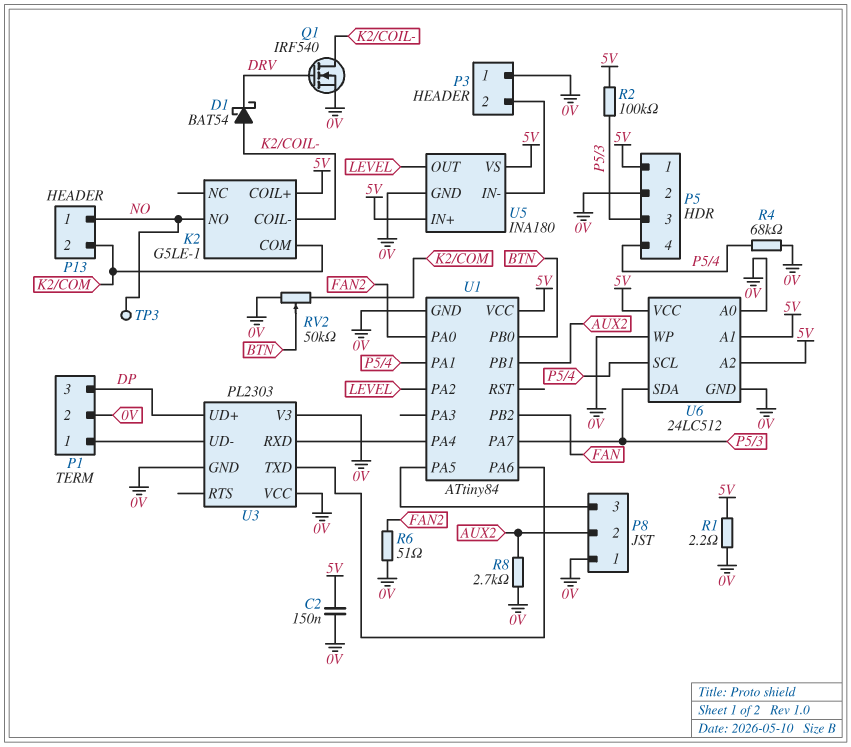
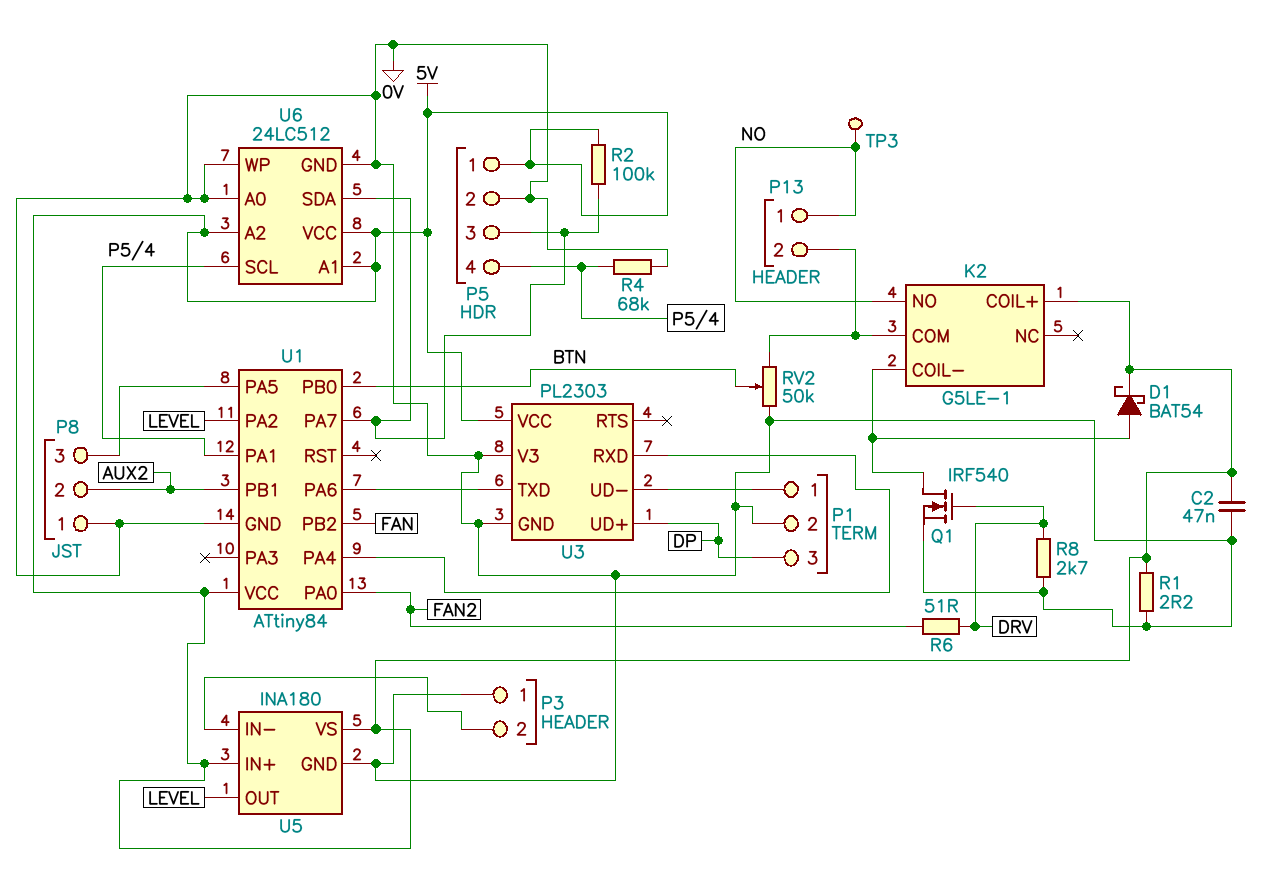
C2: 150nF (0V, 5V) -> 47nF (0V, 5V)
D1: schottky BAT54 (A K2/COIL-, K DRV) -> schottky BAT54 (A K2/COIL-, K 5V)
R6: 51 (0V, FAN2) -> 51 (DRV, FAN2)
R8: 2.7k (0V, AUX2) -> 2.7k (0V, DRV)
U3 pin VCC: 0V -> 5V

